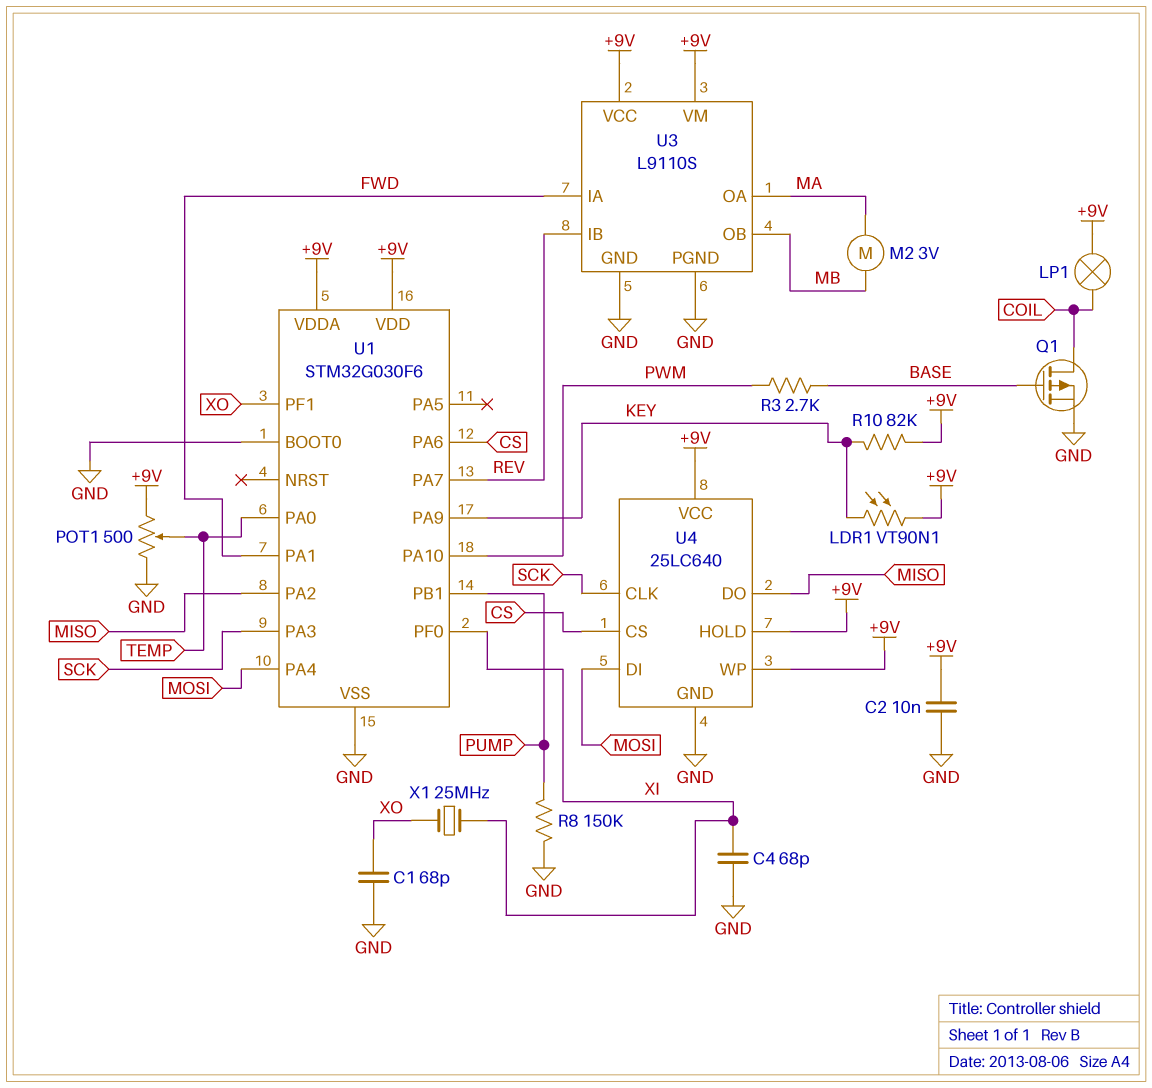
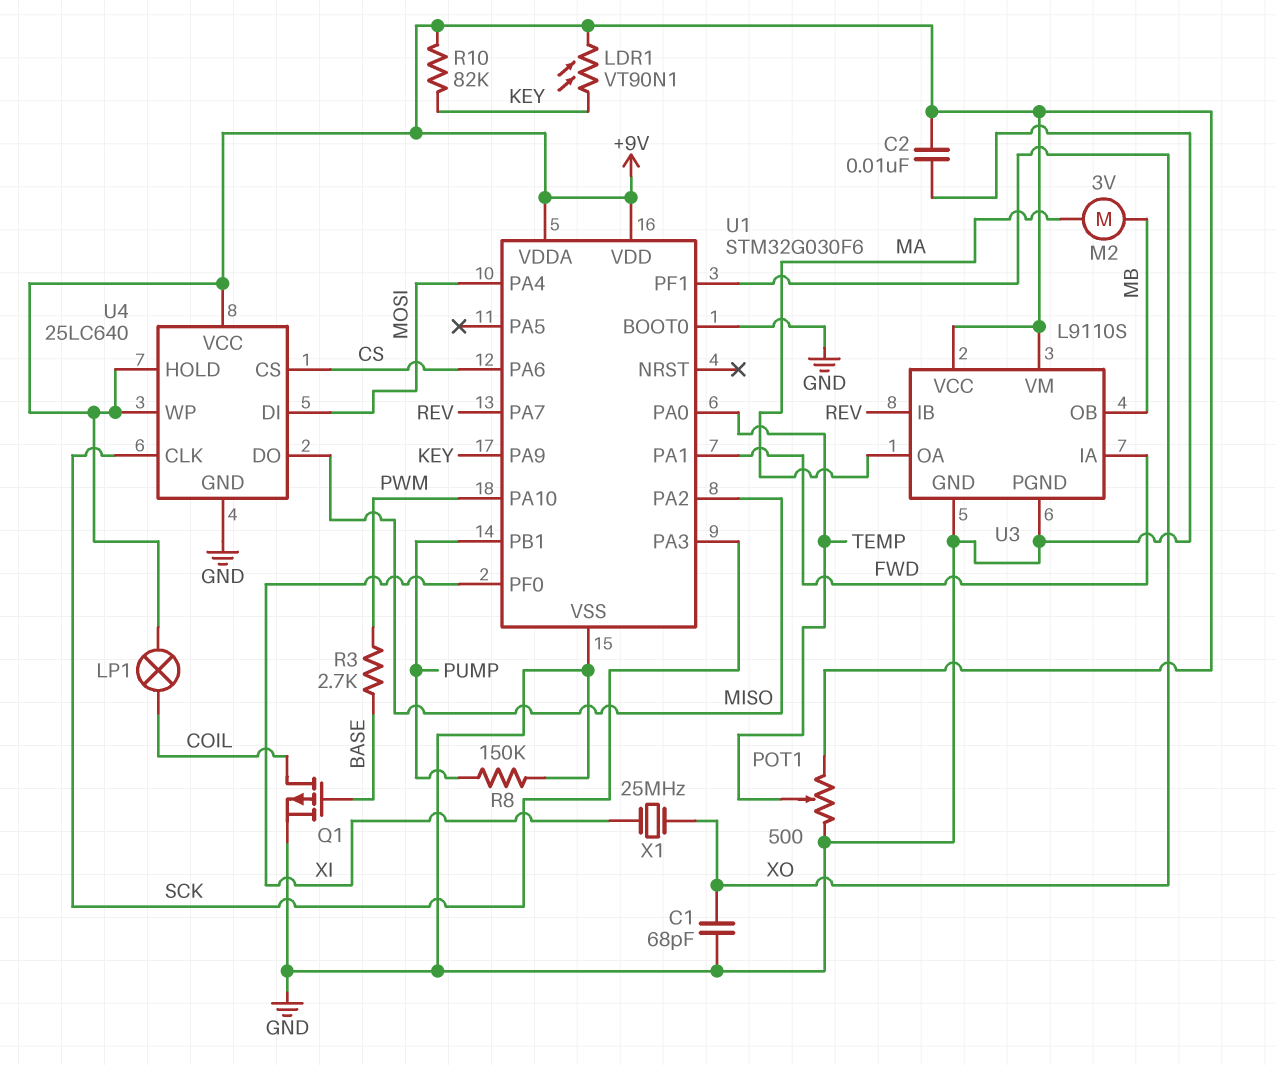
C4: 68pF (GND, XI) -> none

